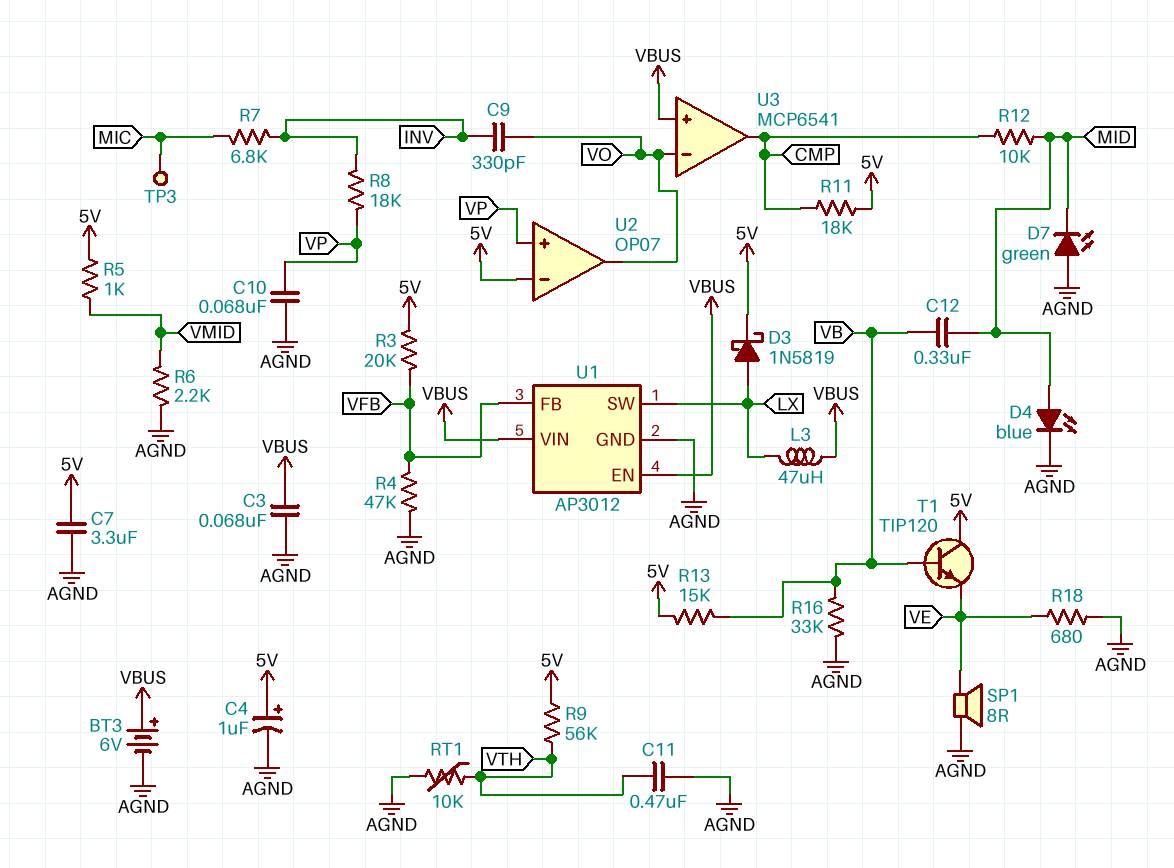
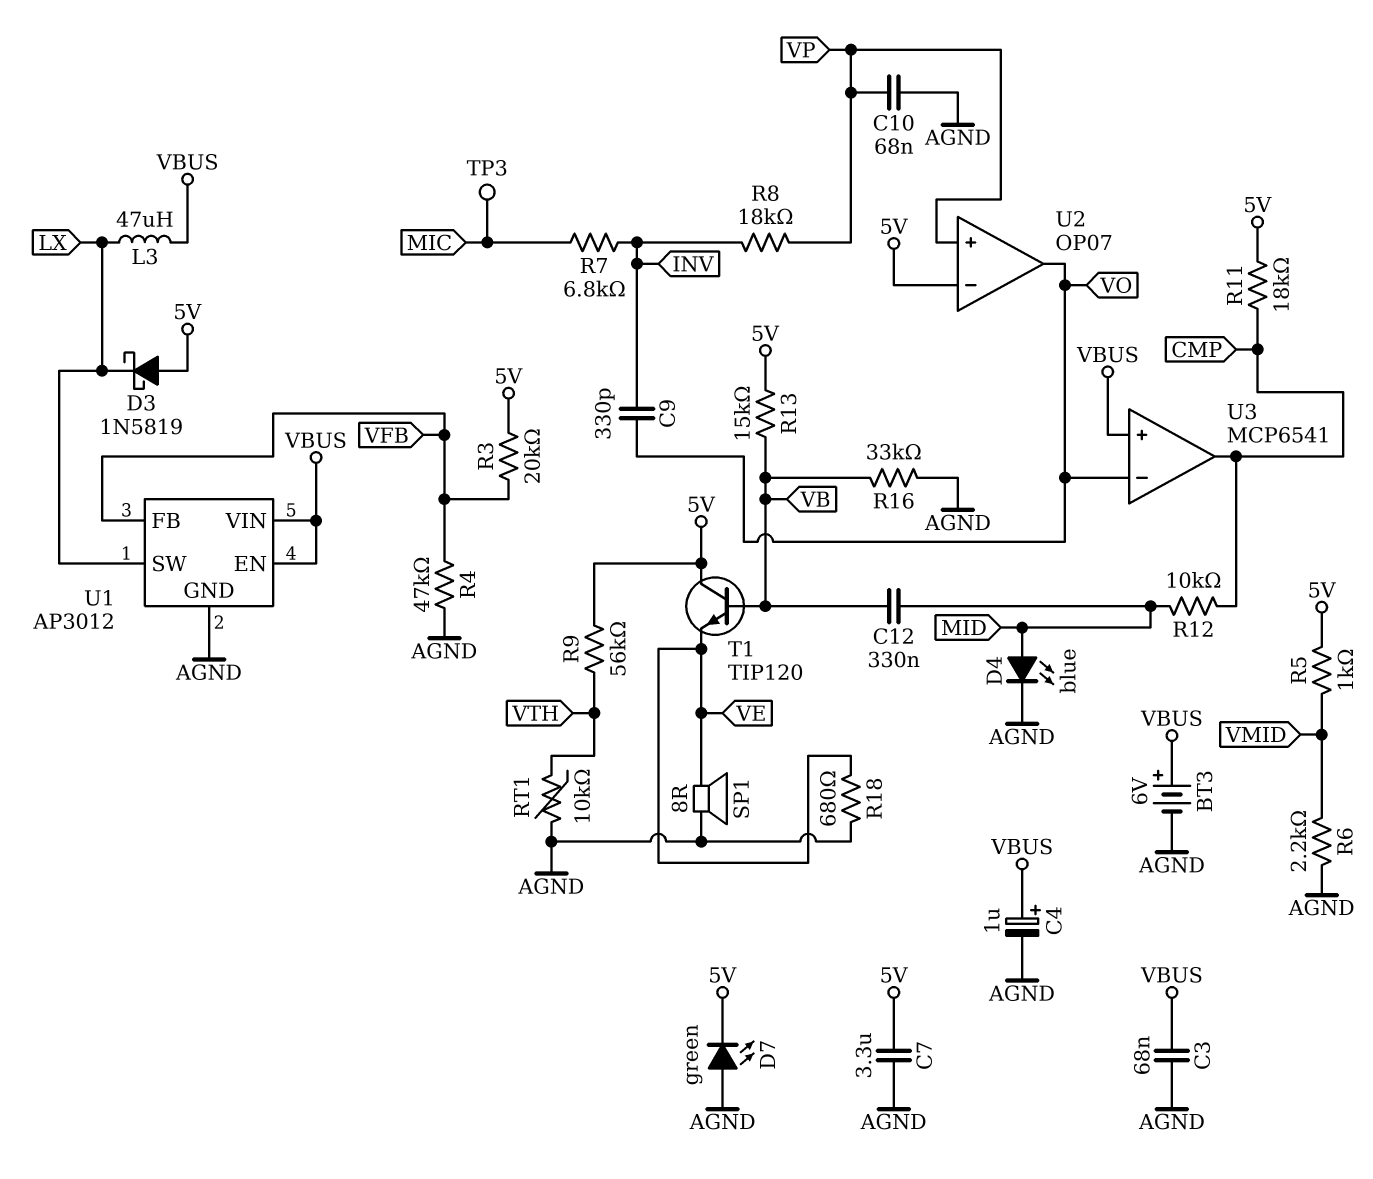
C4: 1uF (plus 5V, minus AGND) -> 1uF (plus VBUS, minus AGND)
C11: 470nF (AGND, VTH) -> none
D3: schottky 1N5819 (A LX, K 5V) -> schottky 1N5819 (A 5V, K LX)
D7: LED green (A AGND, K MID) -> LED green (A AGND, K 5V)

